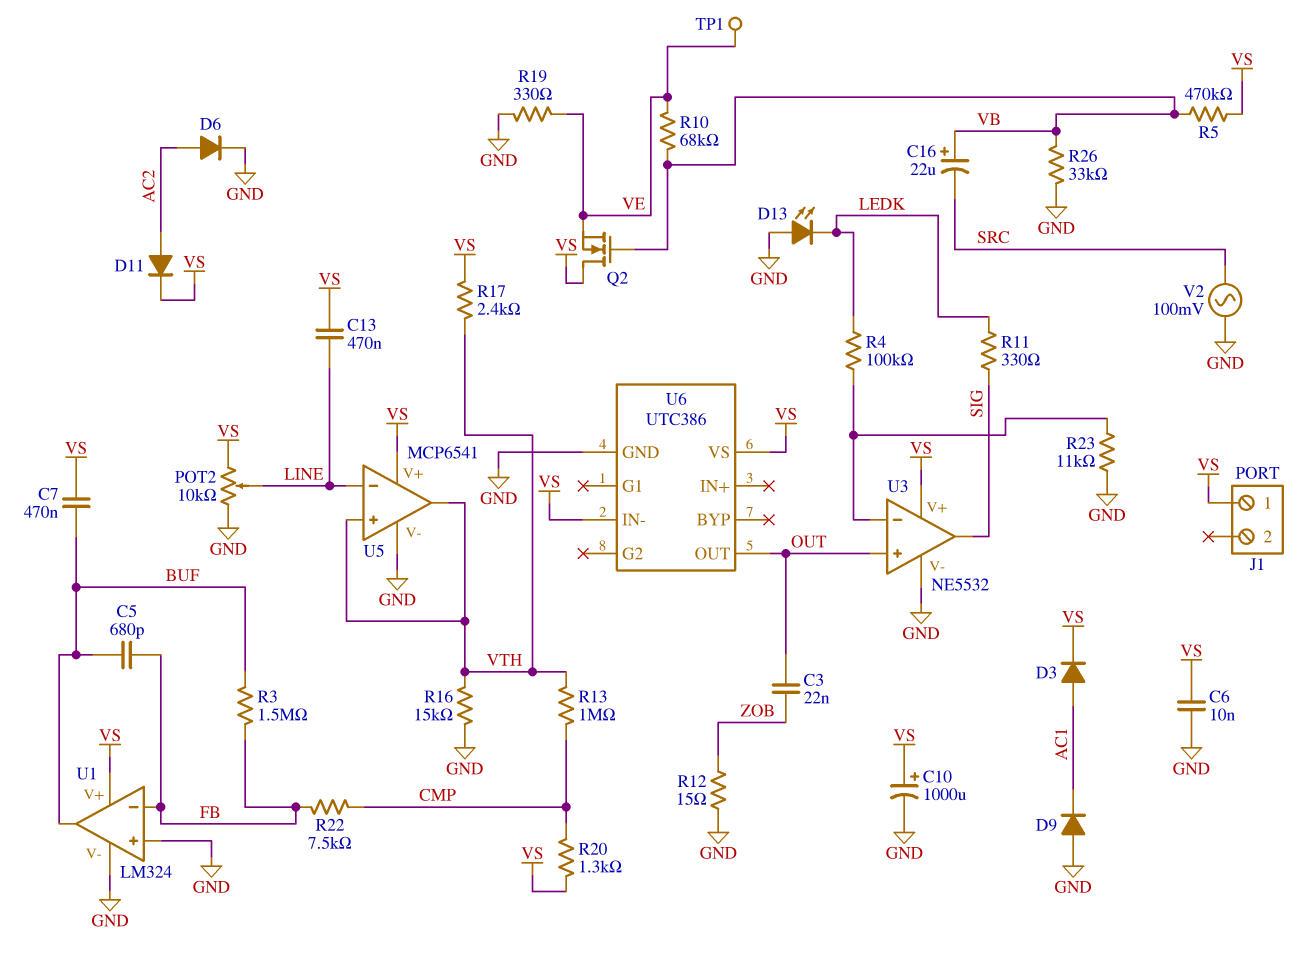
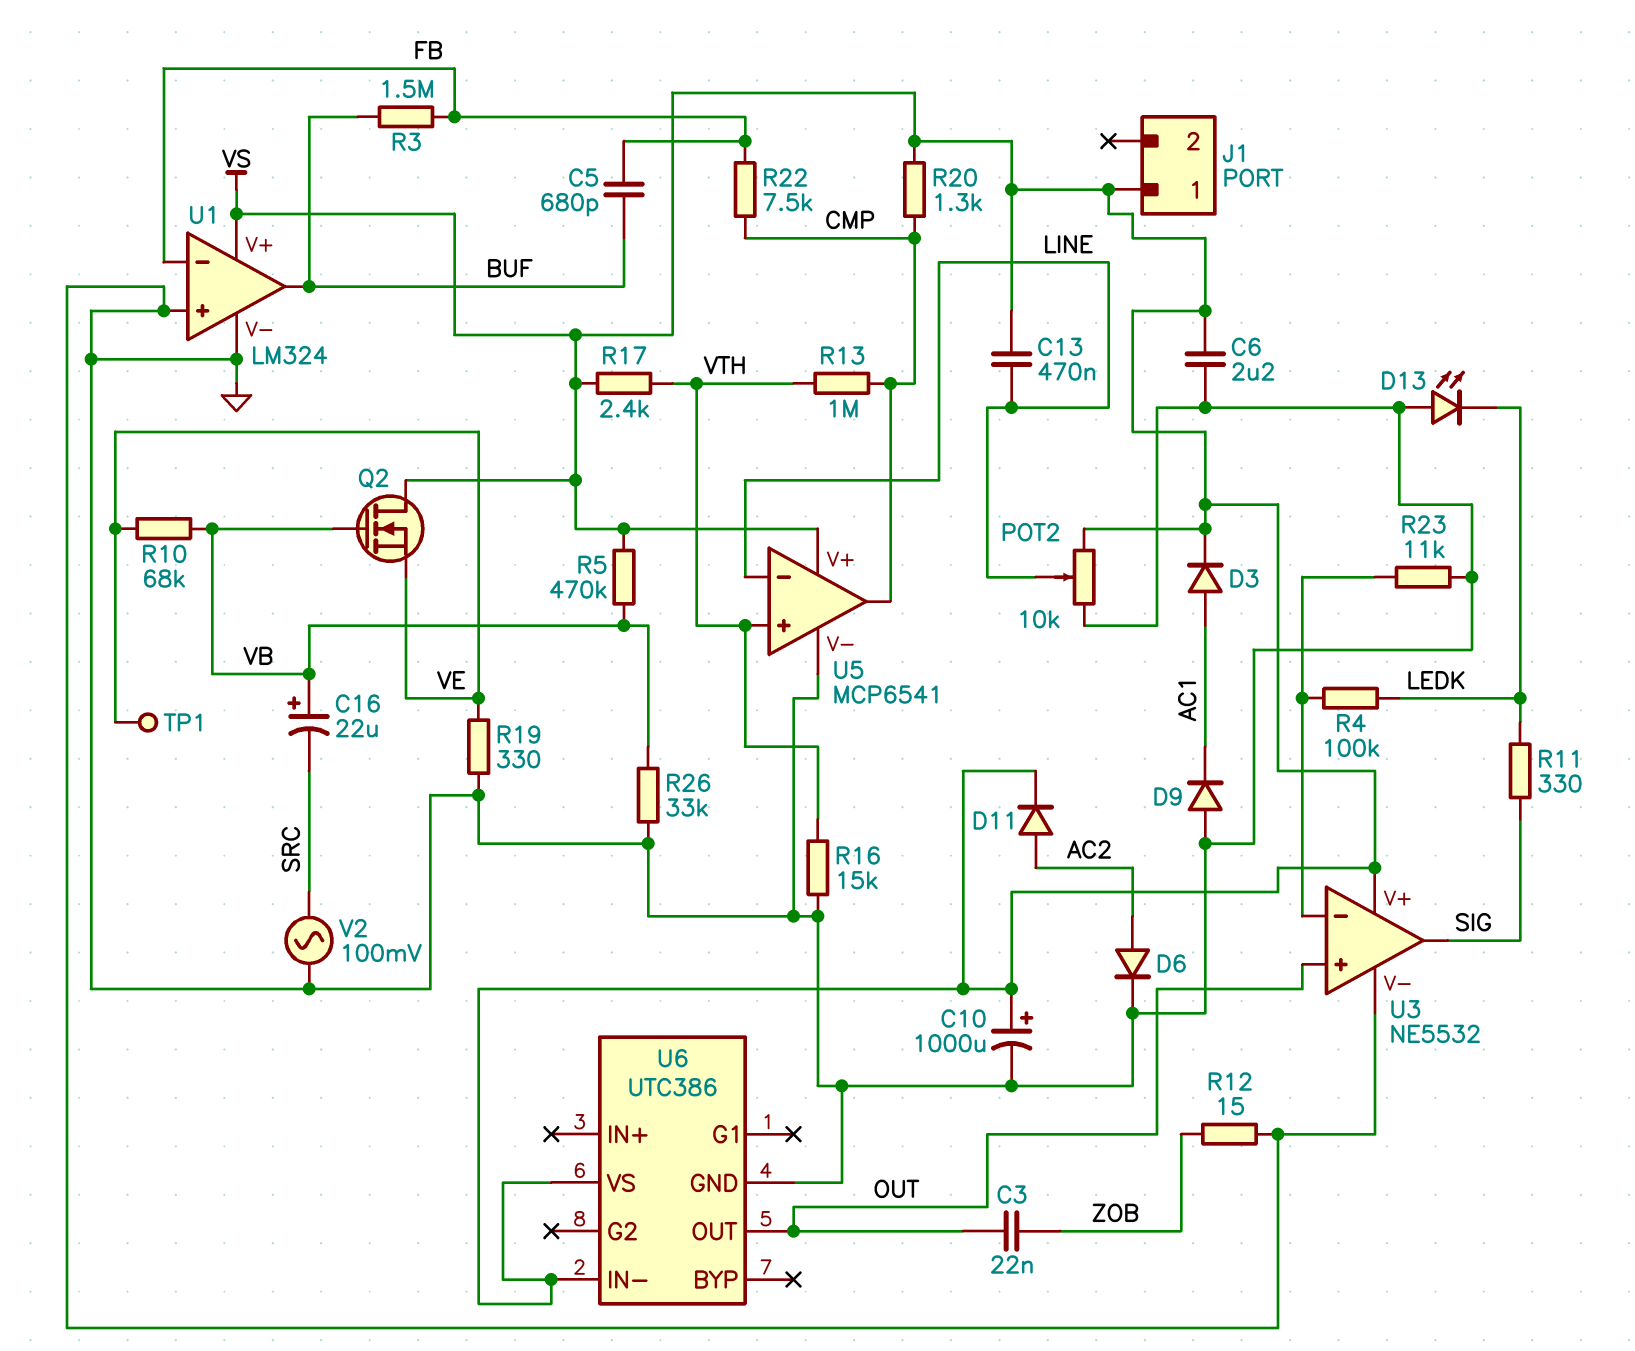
C6: 10nF (GND, VS) -> 2.2uF (GND, VS)
C7: 470nF (BUF, VS) -> none
U5 pin out: VTH -> CMP

